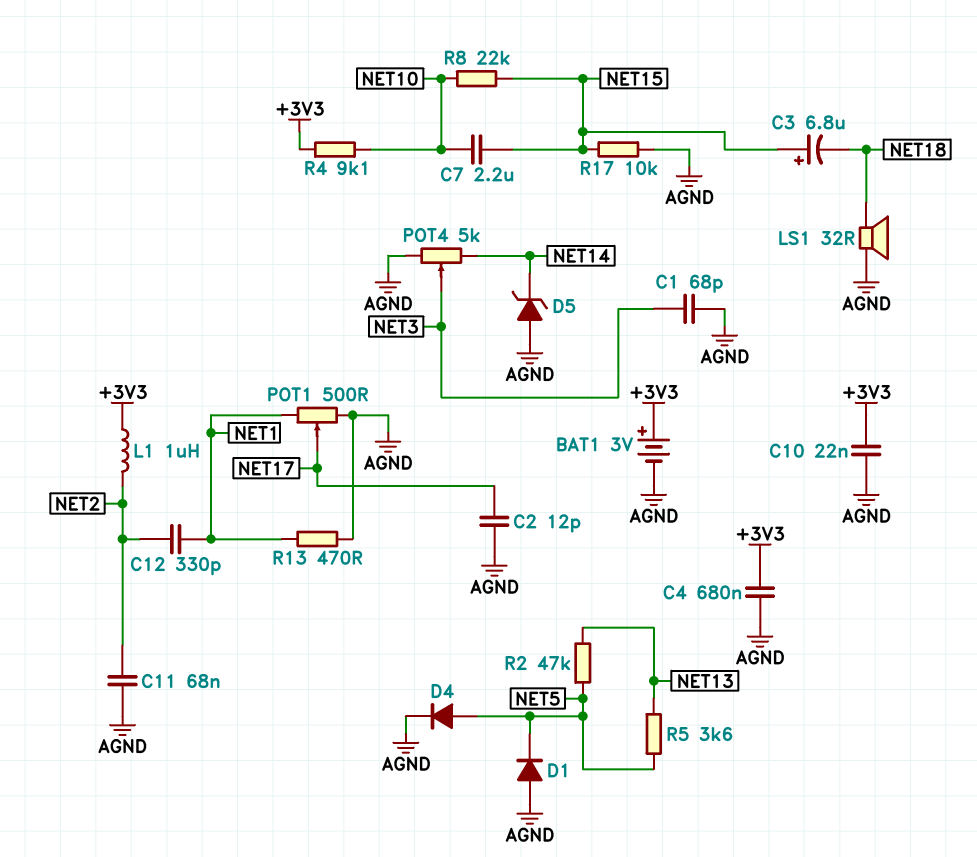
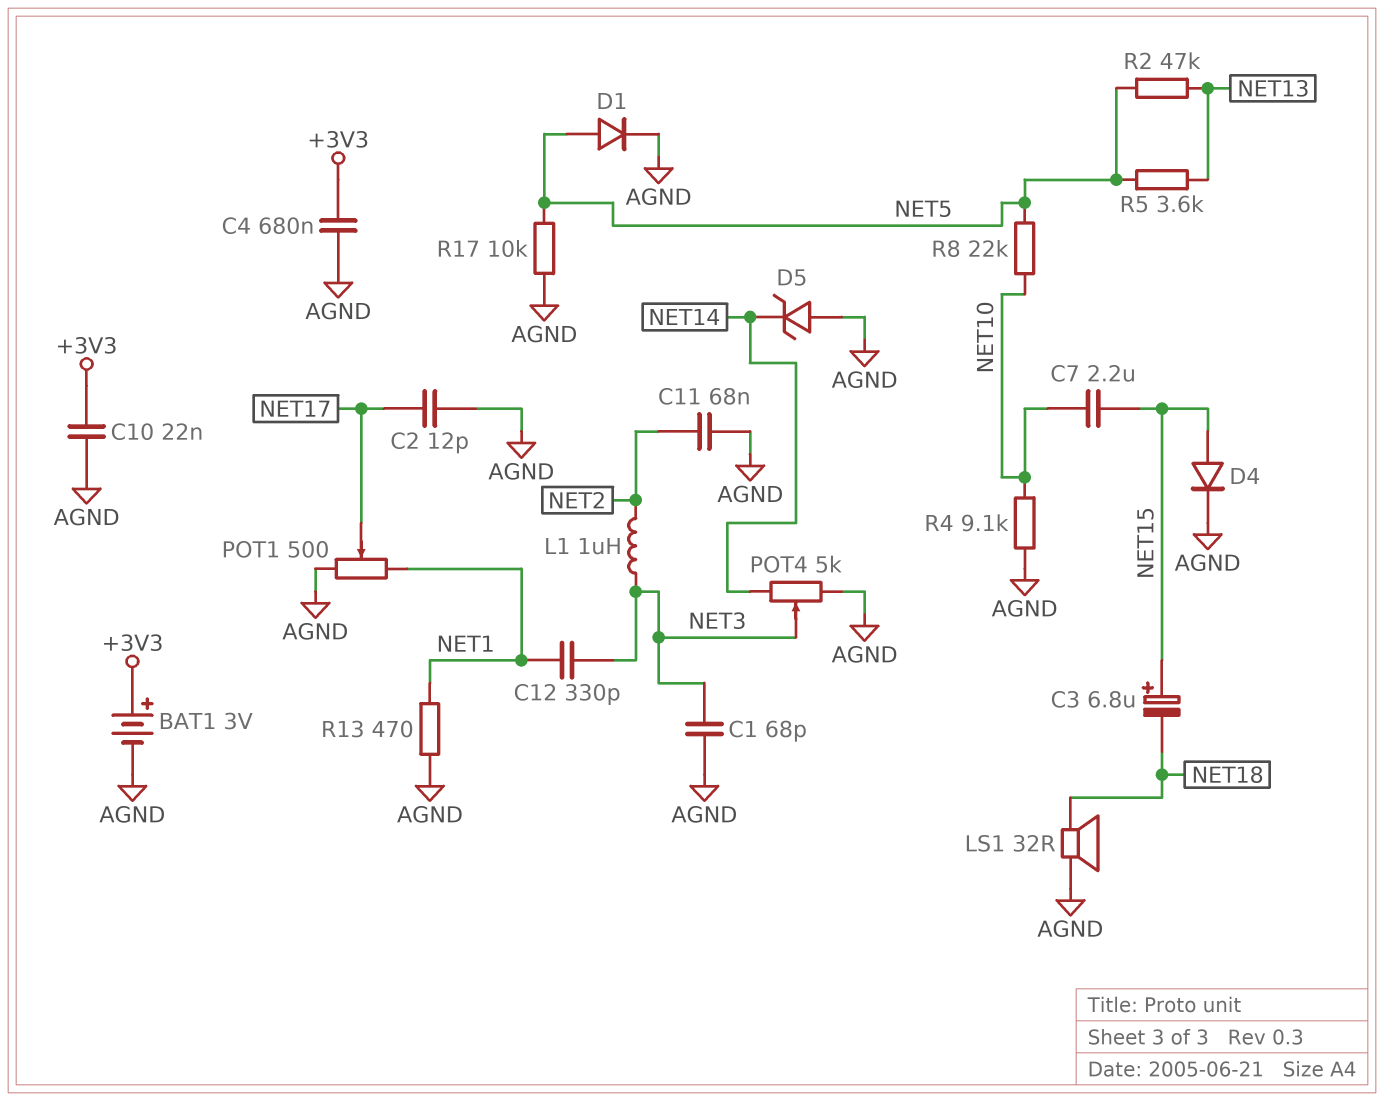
C12: 330pF (NET1, NET2) -> 330pF (NET1, NET3)
D1: diode (A AGND, K NET5) -> diode (A NET5, K AGND)
D4: diode (A NET5, K AGND) -> diode (A NET15, K AGND)
L1: 1uH (+3V3, NET2) -> 1uH (NET2, NET3)
R4: 9.1k (+3V3, NET10) -> 9.1k (AGND, NET10)
R8: 22k (NET10, NET15) -> 22k (NET5, NET10)
R17: 10k (AGND, NET15) -> 10k (AGND, NET5)

